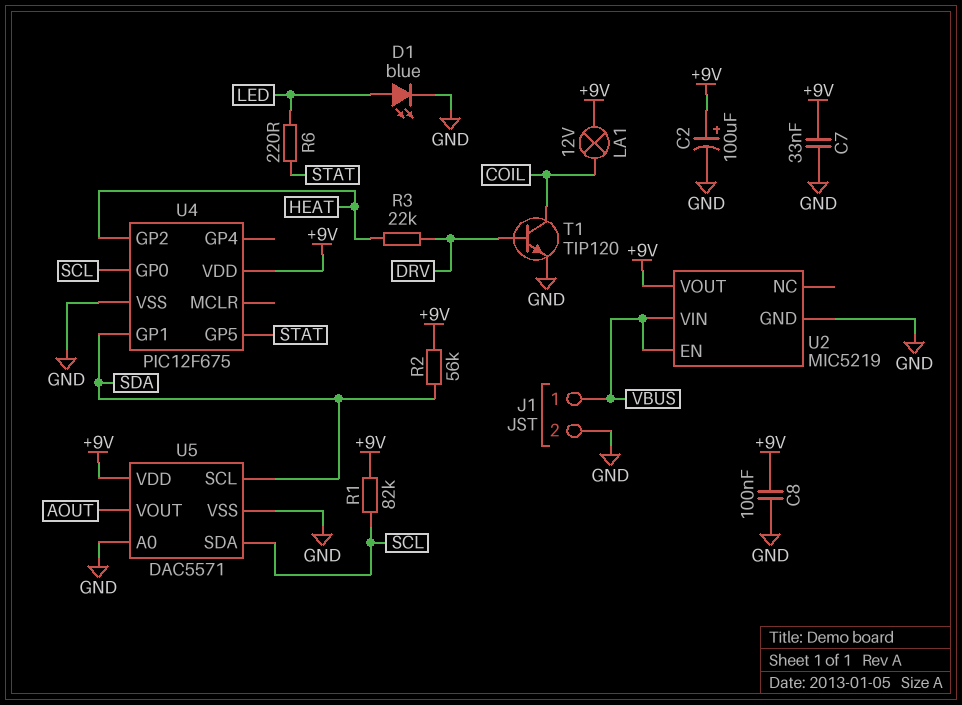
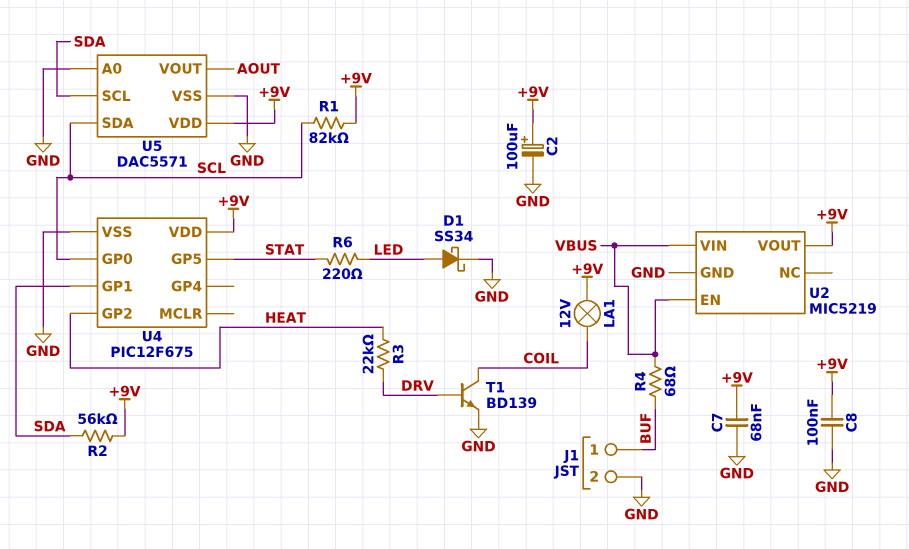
C7: 33nF (+9V, GND) -> 68nF (+9V, GND)
D1: LED blue (A LED, K GND) -> schottky SS34 (A LED, K GND)
J1 pin 1: VBUS -> BUF
R4: none -> 68 (BUF, VBUS)
T1: NPN TIP120 (B DRV, C COIL, E GND) -> NPN BD139 (B DRV, C COIL, E GND)

